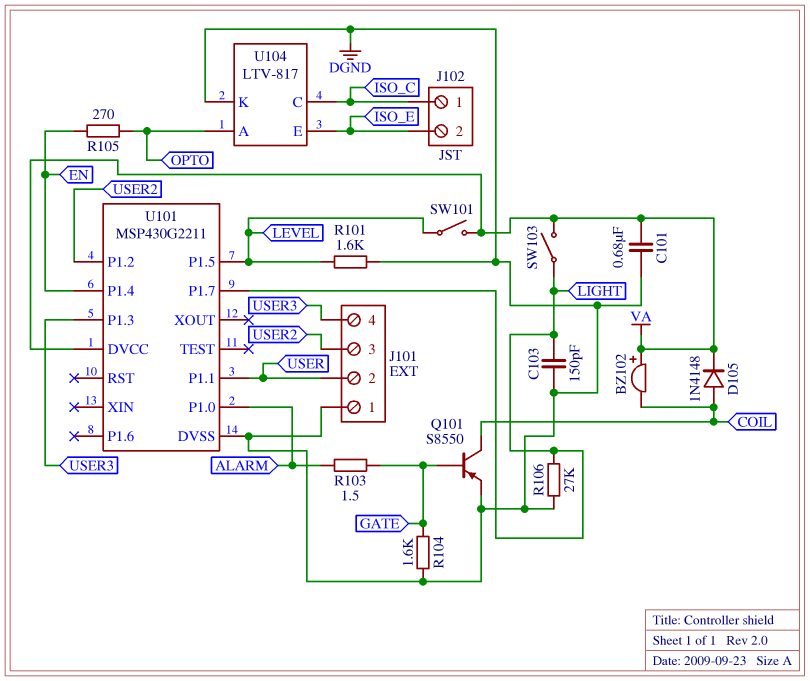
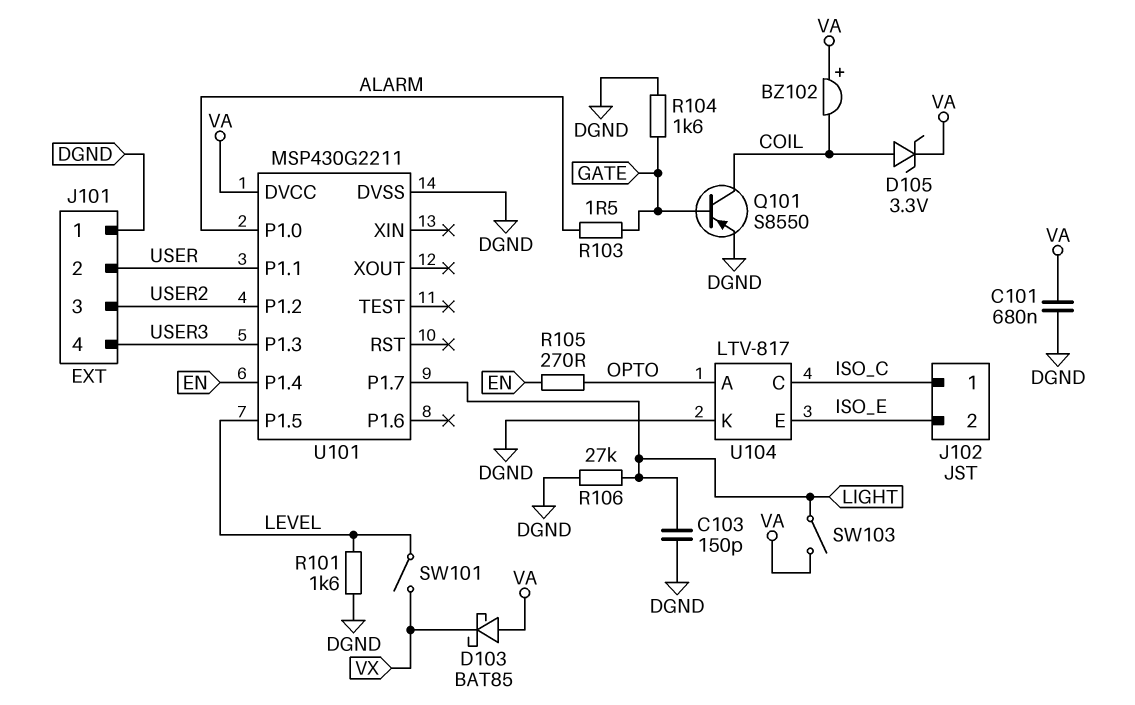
D103: none -> schottky BAT85 (A VA, K VX)
D105: diode 1N4148 (A COIL, K VA) -> zener 3.3V (A COIL, K VA)
SW101: switch (LEVEL, VA) -> switch (LEVEL, VX)

